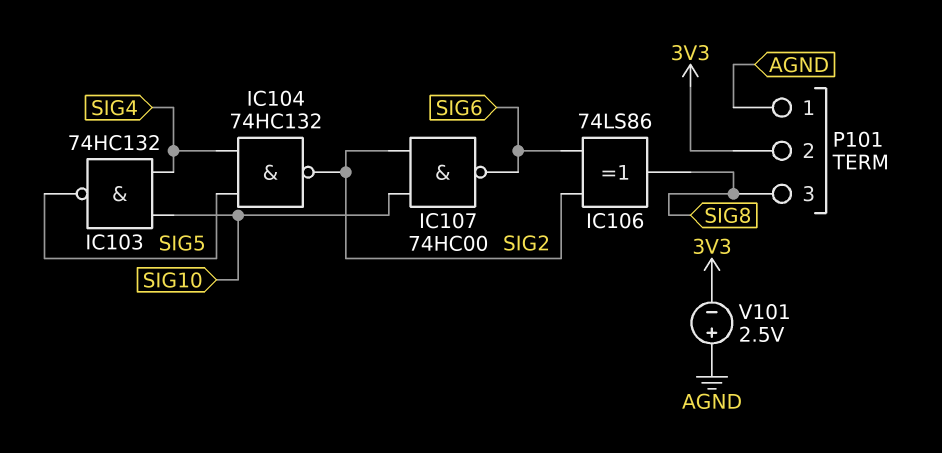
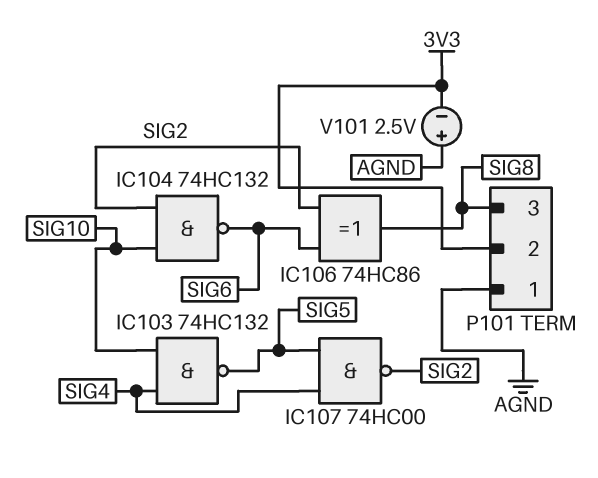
IC104: NAND 74HC132 (in SIG4, in SIG5, out SIG2) -> NAND 74HC132 (in SIG2, in SIG10, out SIG6)
IC106: XOR 74LS86 (in SIG2, in SIG6, out SIG8) -> XOR 74HC86 (in SIG2, in SIG6, out SIG8)
IC107: NAND 74HC00 (in SIG2, in SIG10, out SIG6) -> NAND 74HC00 (in SIG4, in SIG5, out SIG2)

